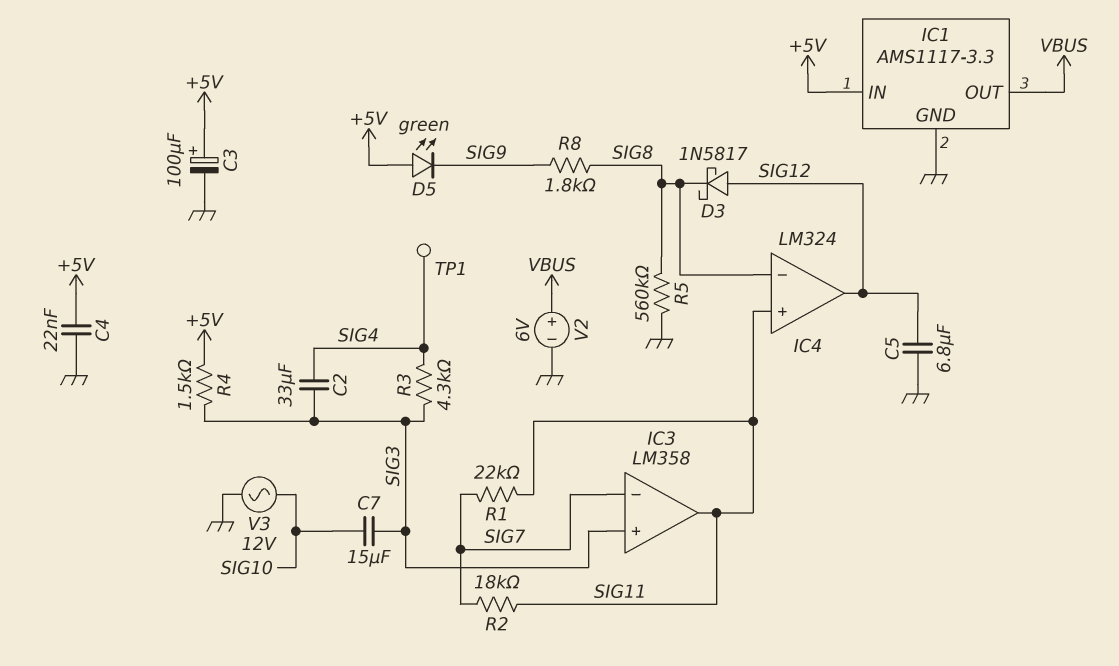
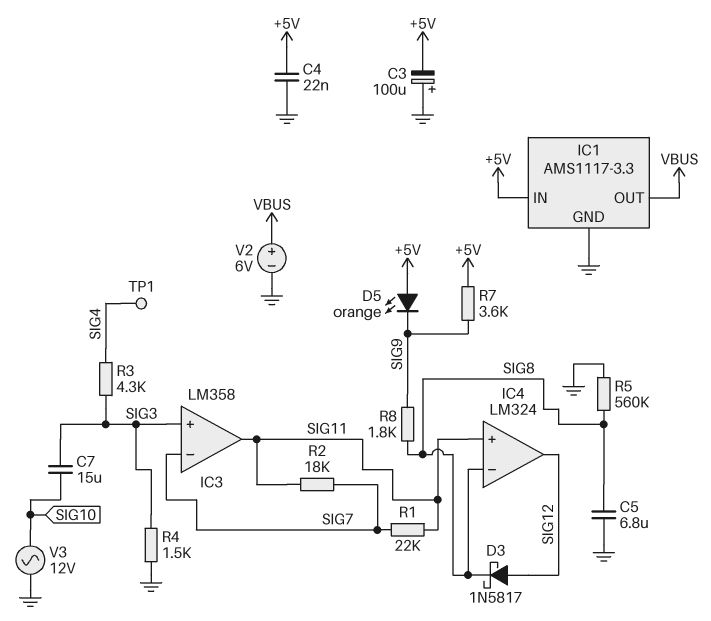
C2: 33uF (SIG3, SIG4) -> none
C3: 100uF (plus +5V, minus GND) -> 100uF (plus GND, minus +5V)
C5: 6.8uF (GND, SIG12) -> 6.8uF (GND, SIG8)
D5: LED green (A +5V, K SIG9) -> LED orange (A +5V, K SIG9)
R4: 1.5k (+5V, SIG3) -> 1.5k (GND, SIG3)
R7: none -> 3.6k (+5V, SIG9)

